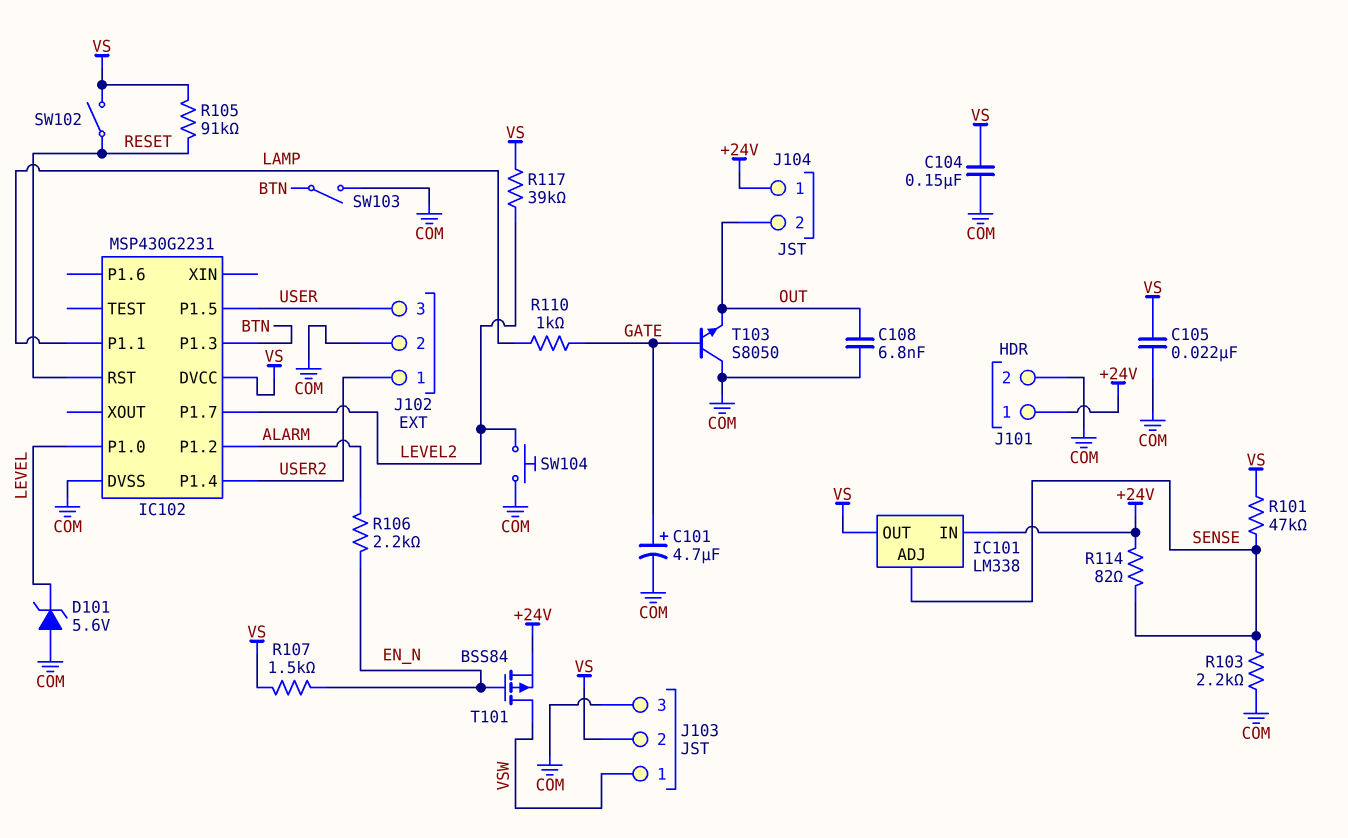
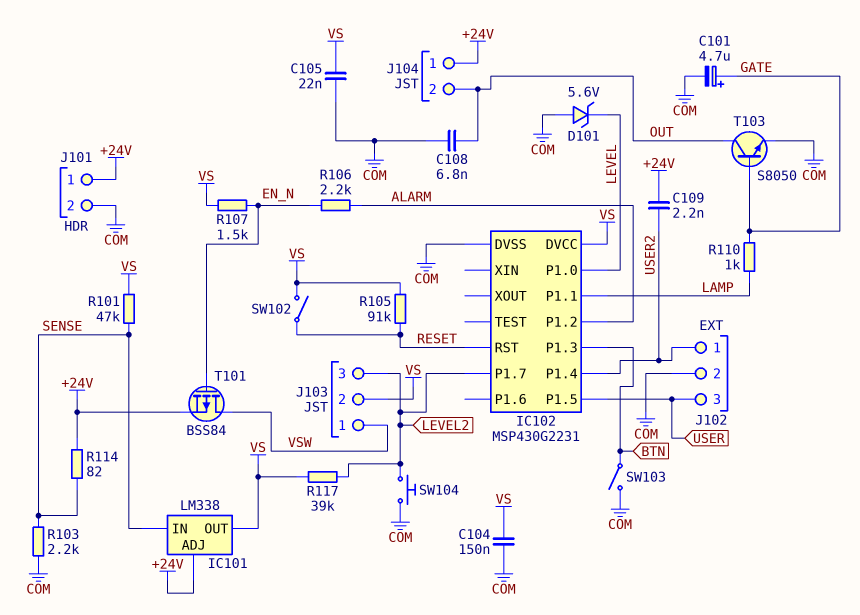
C109: none -> 2.2nF (+24V, USER2)
IC101 pin ADJ: SENSE -> +24V
IC101 pin IN: +24V -> SENSE
J103 pin 3: COM -> LEVEL2
T103: NPN S8050 (B GATE, C COM, E OUT) -> NPN S8050 (B GATE, C OUT, E COM)

